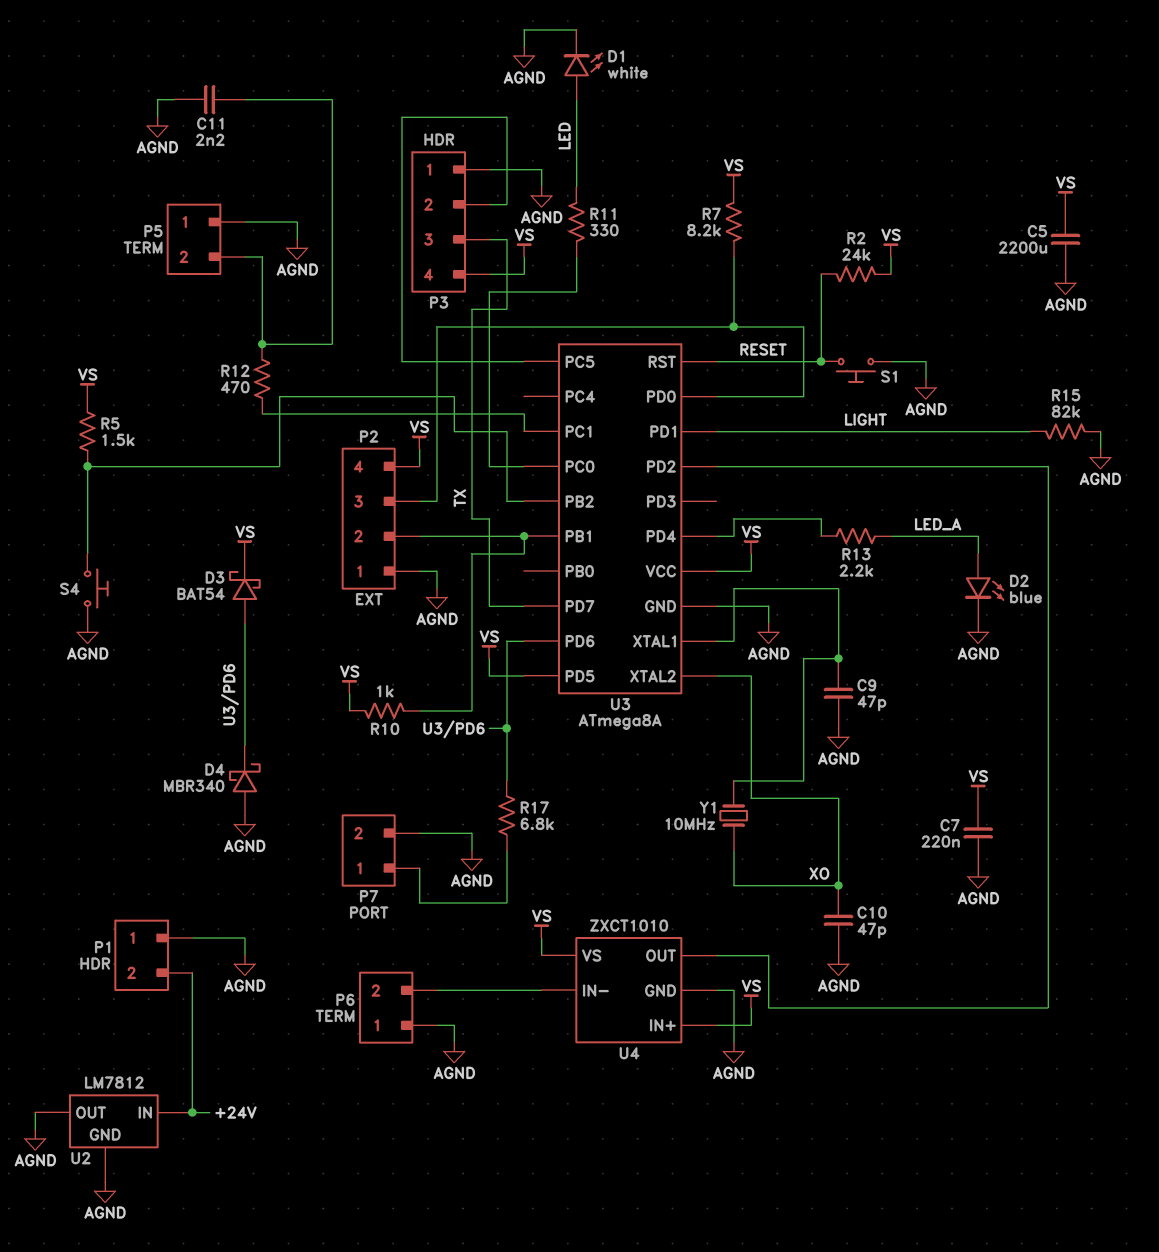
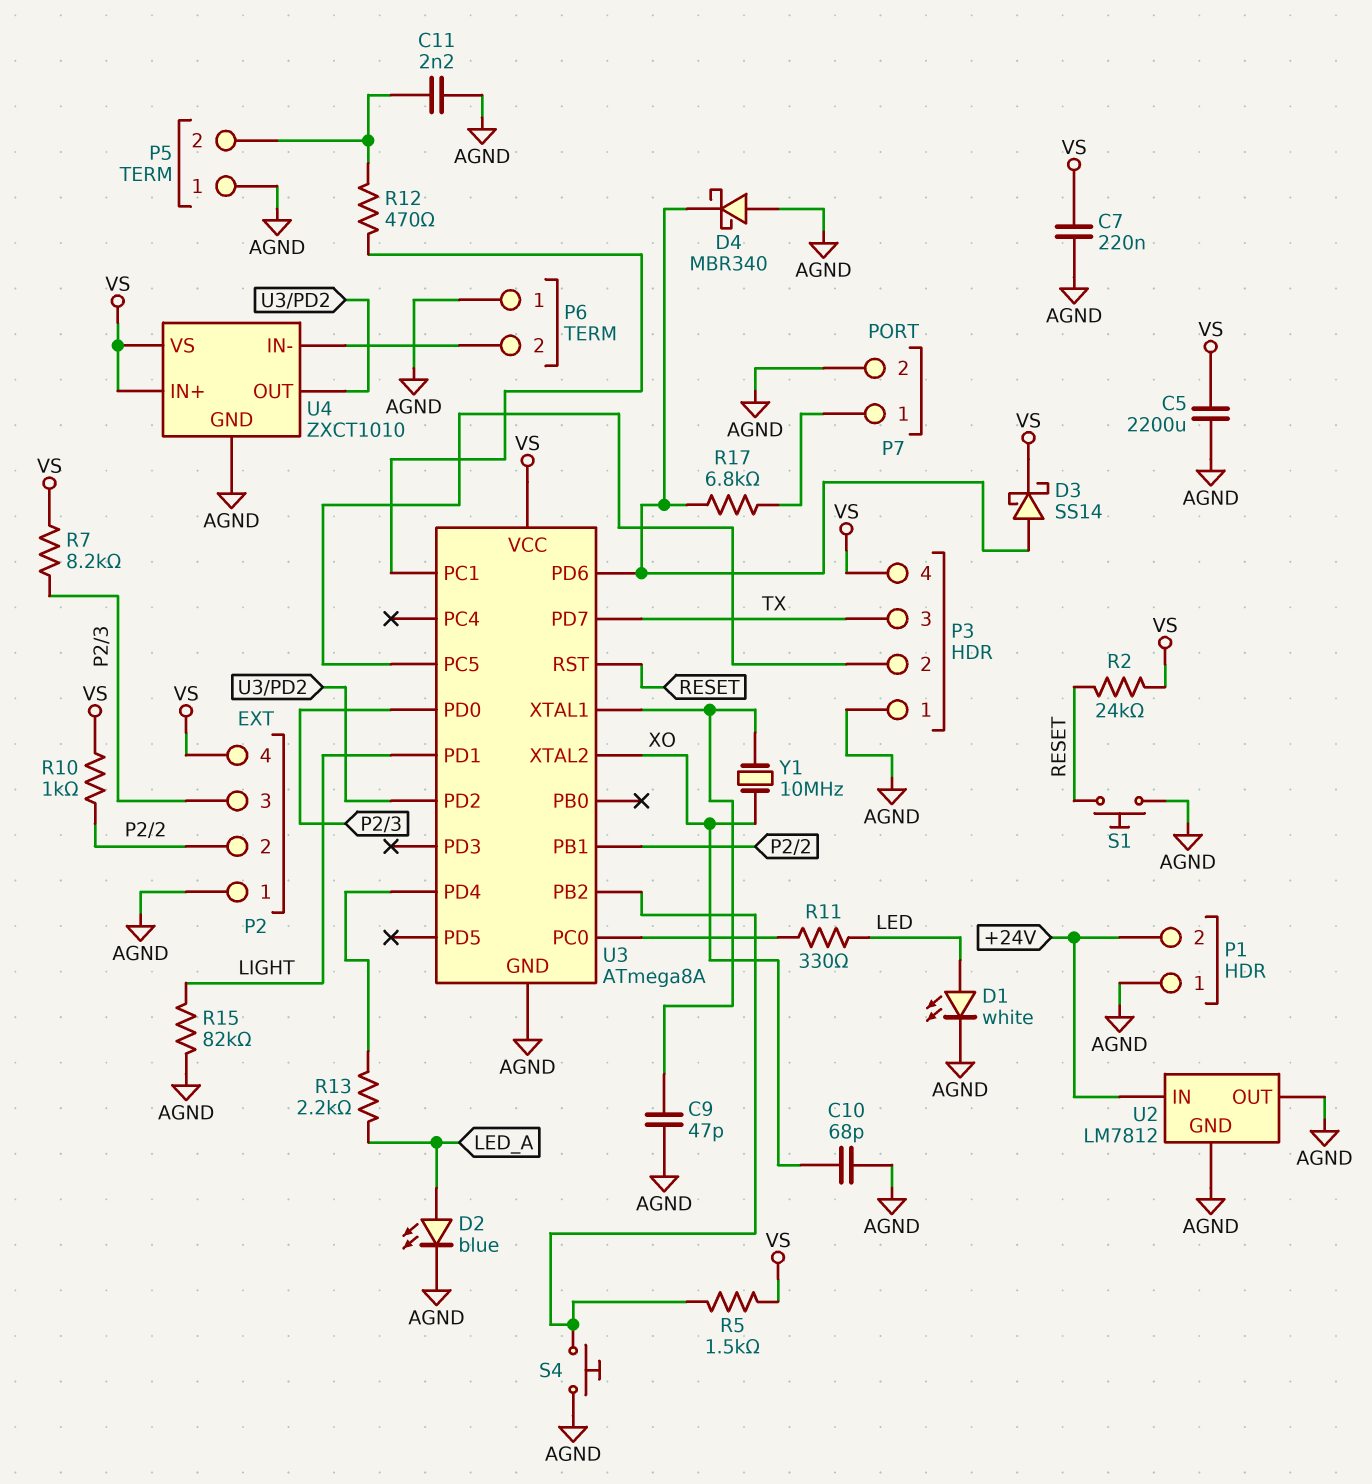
C10: 47pF (AGND, XO) -> 68pF (AGND, XO)
D3: schottky BAT54 (A U3/PD6, K VS) -> schottky SS14 (A U3/PD6, K VS)
U3 pin PD5: VS -> none

